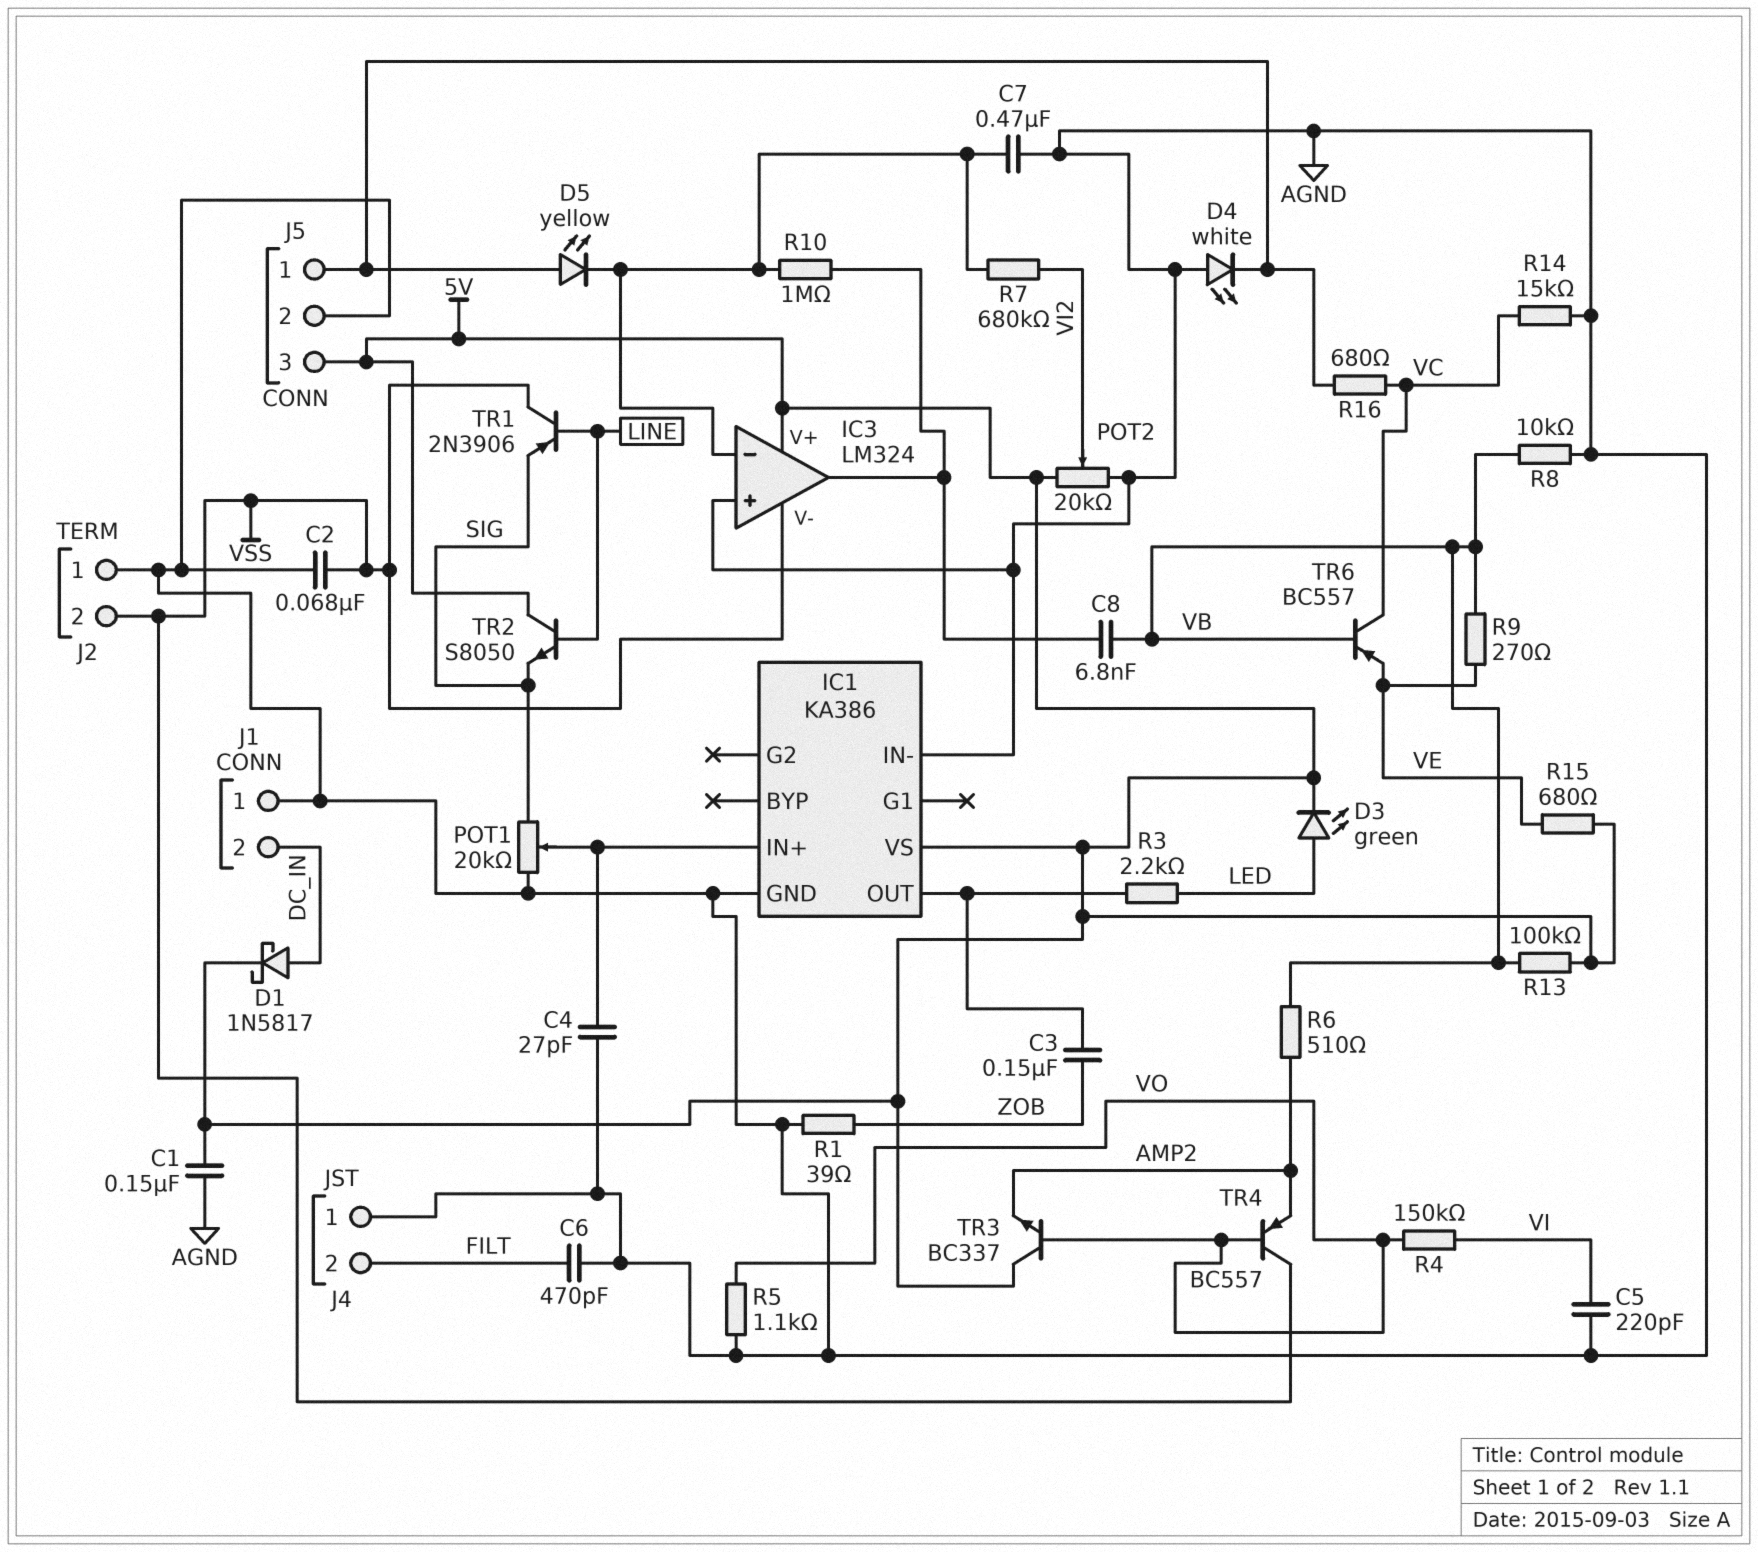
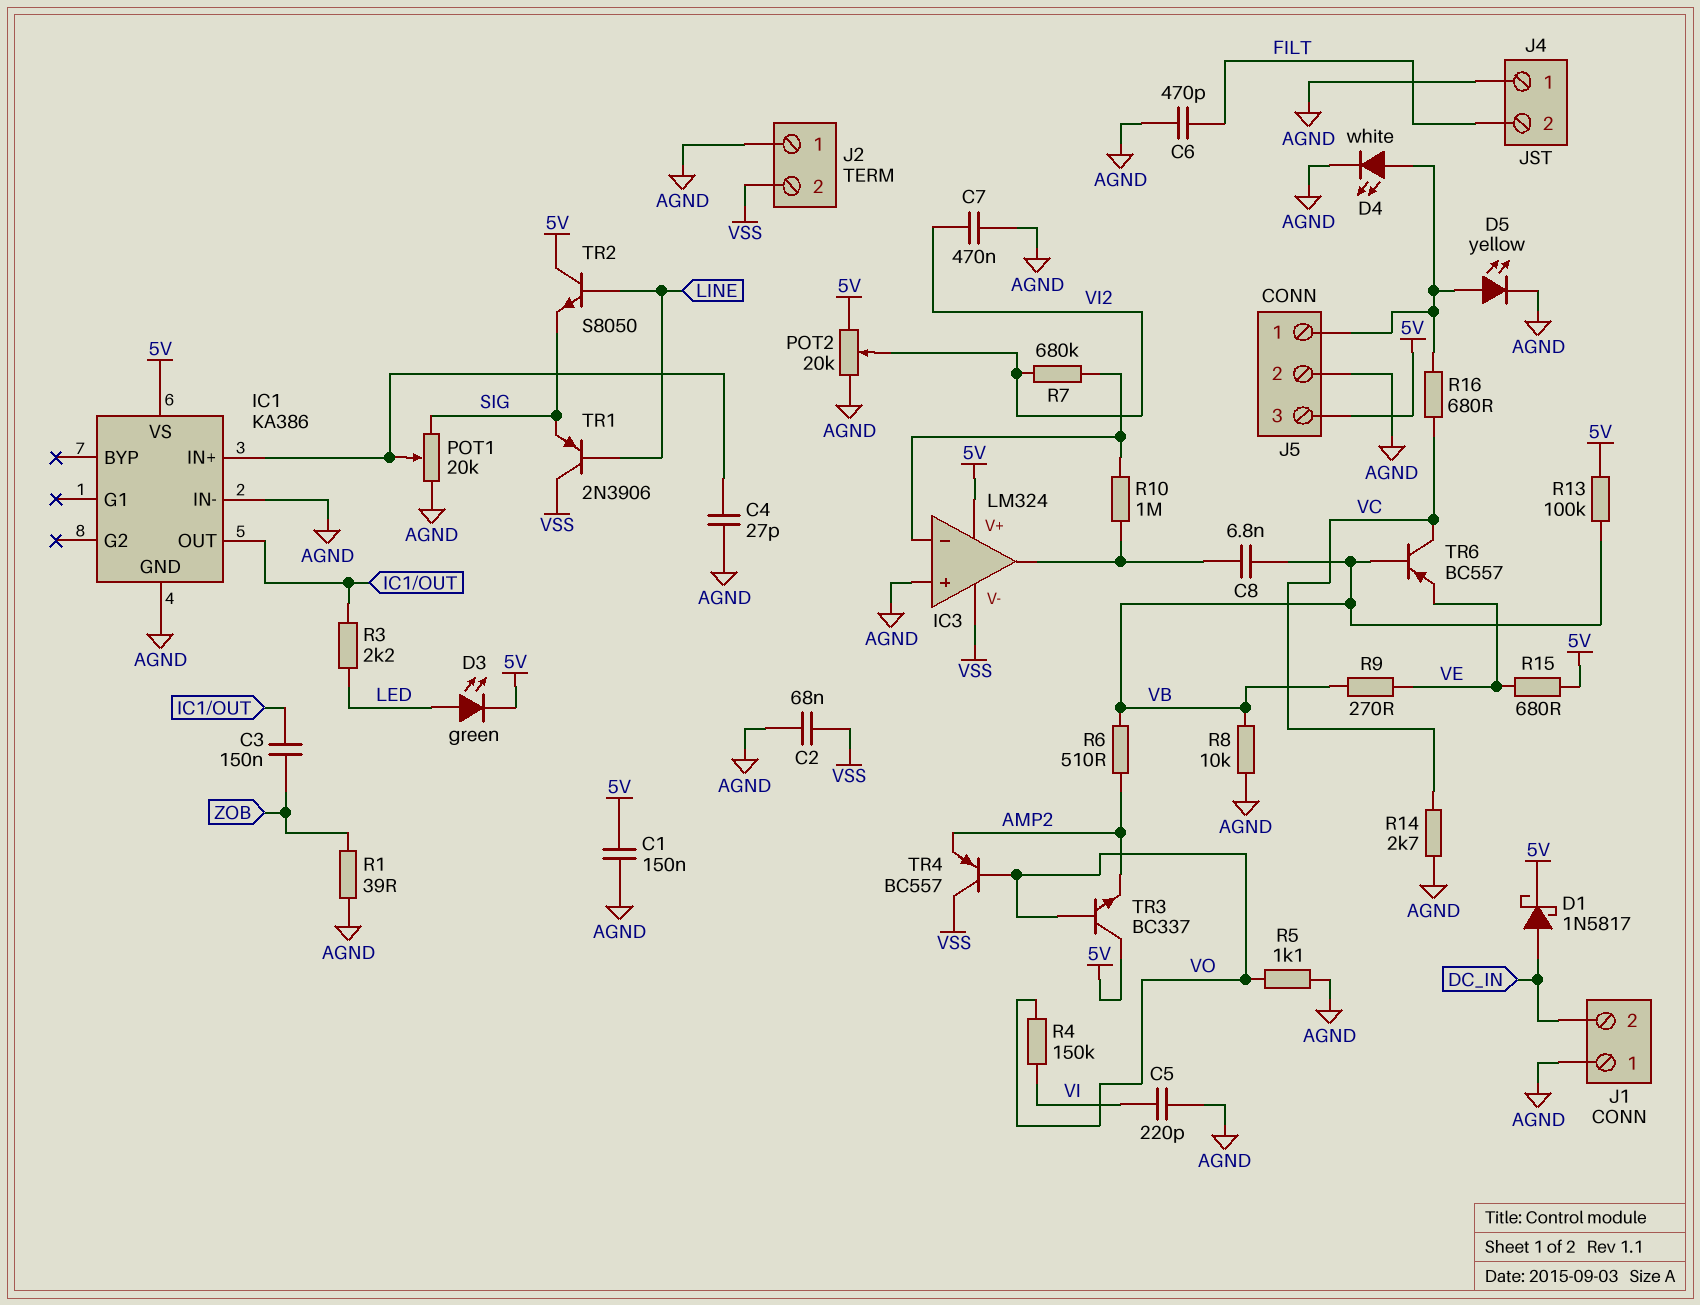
C7: 470nF (AGND, IC3/in-) -> 470nF (AGND, VI2)
D4: LED white (A AGND, K J5/1) -> LED white (A J5/1, K AGND)
D5: LED yellow (A J5/1, K IC3/in-) -> LED yellow (A J5/1, K AGND)
R14: 15k (AGND, VC) -> 2.7k (AGND, VC)

